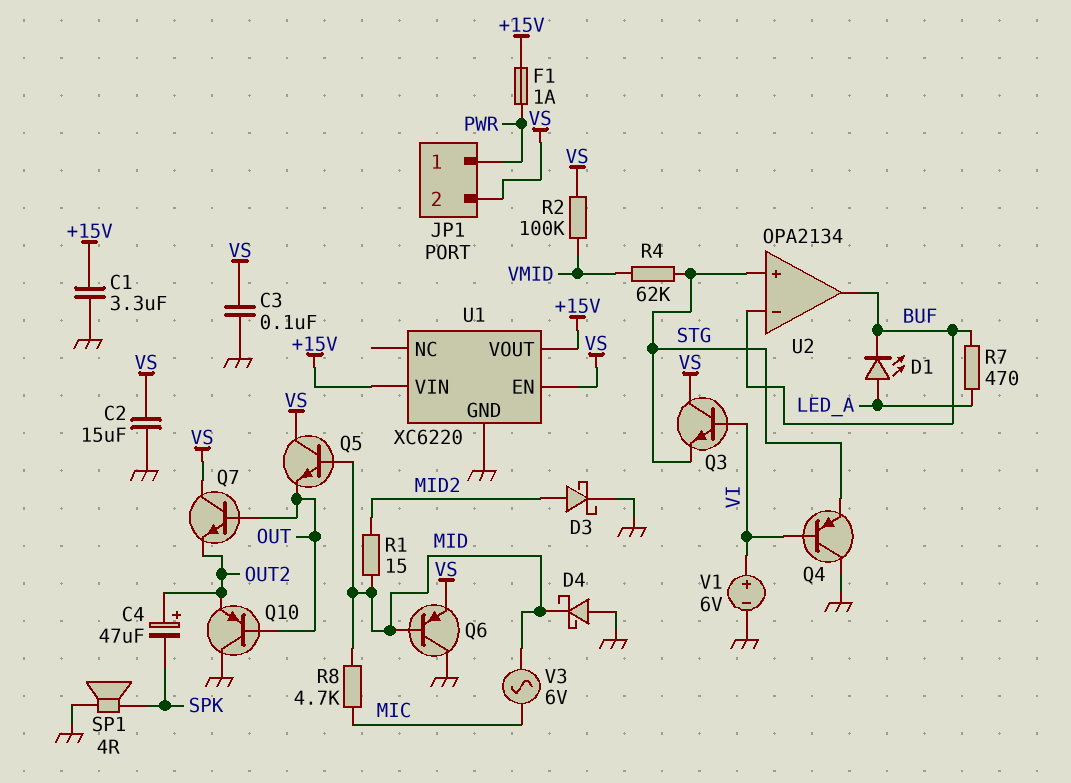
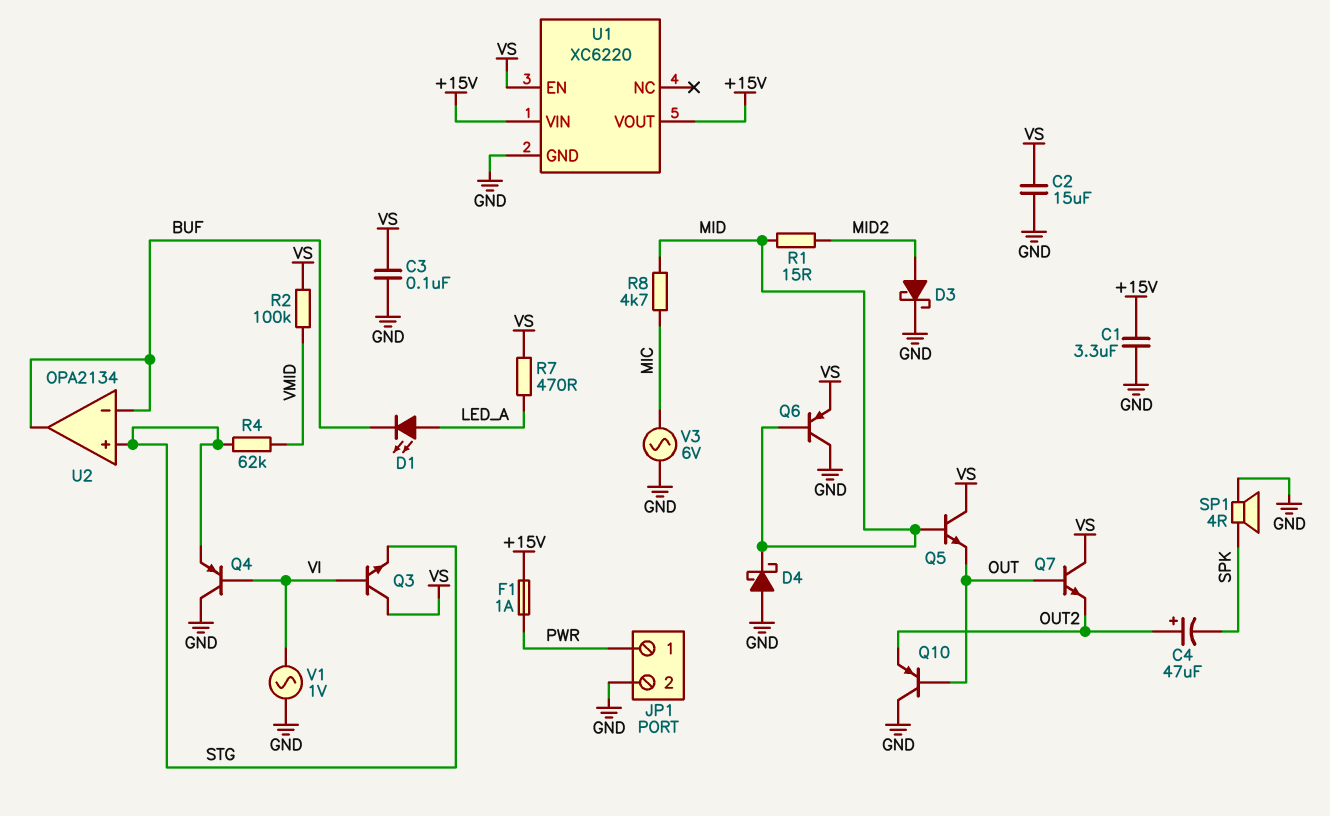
JP1 pin 2: VS -> GND
R7: 470 (BUF, LED_A) -> 470 (LED_A, VS)
V1: 6V (plus VI, minus GND) -> AC 1V (GND, VI)
V3: AC 6V (MIC, MID) -> AC 6V (GND, MIC)

